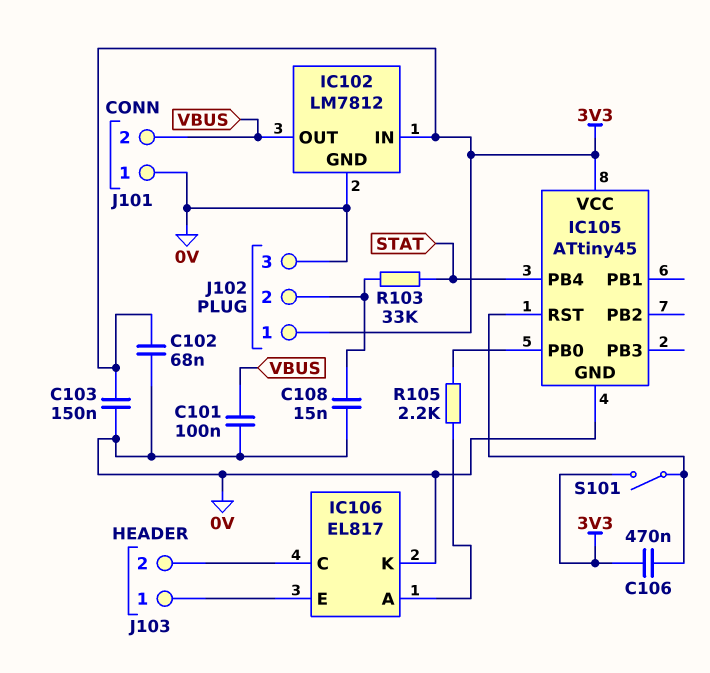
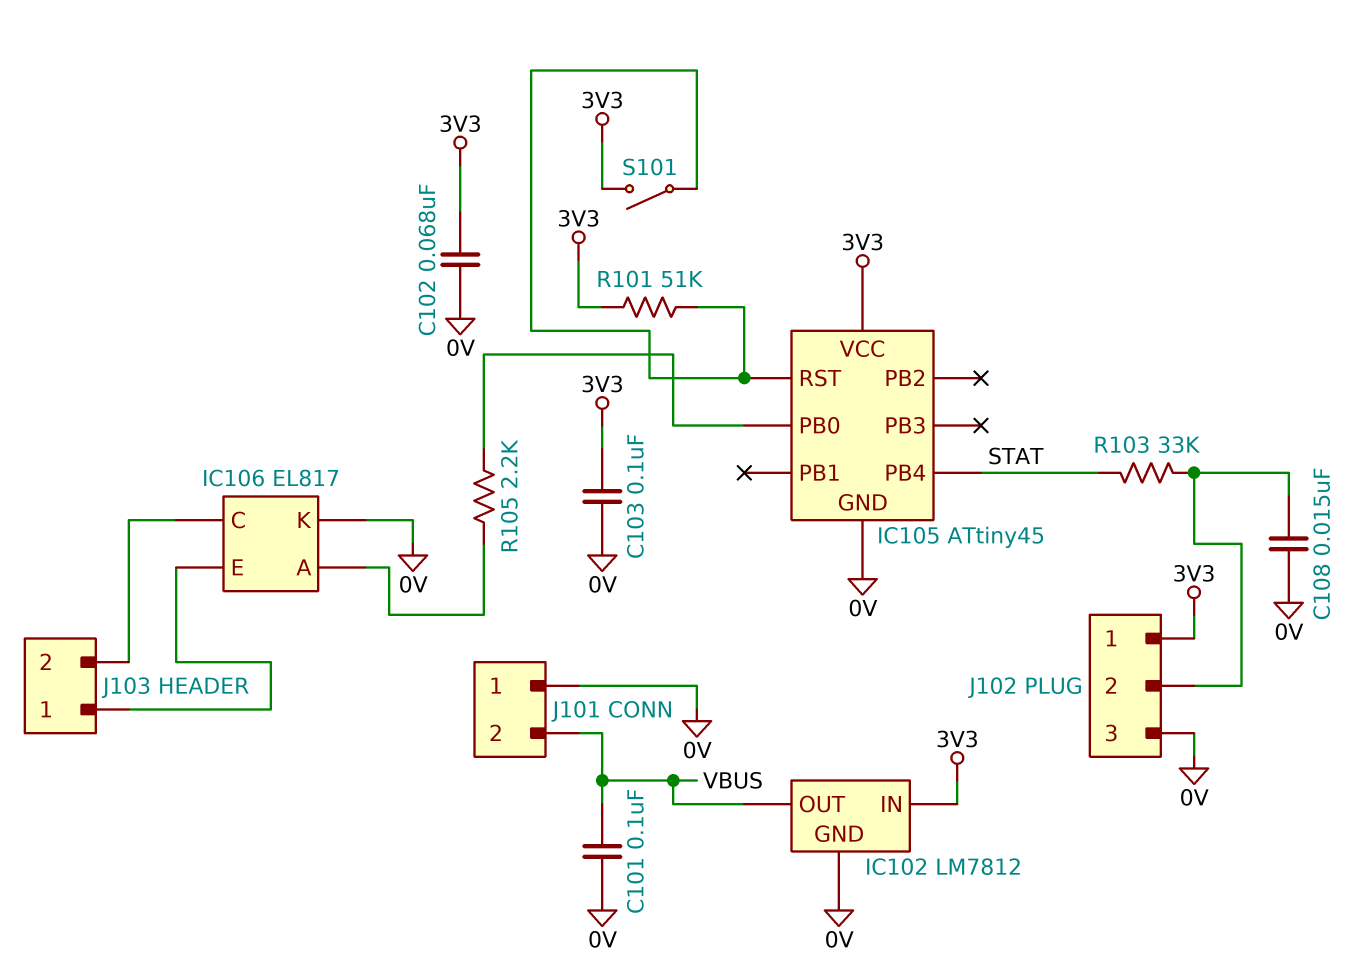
C103: 150nF (0V, 3V3) -> 100nF (0V, 3V3)
C106: 470nF (3V3, IC105/RST) -> none
R101: none -> 51k (3V3, IC105/RST)

